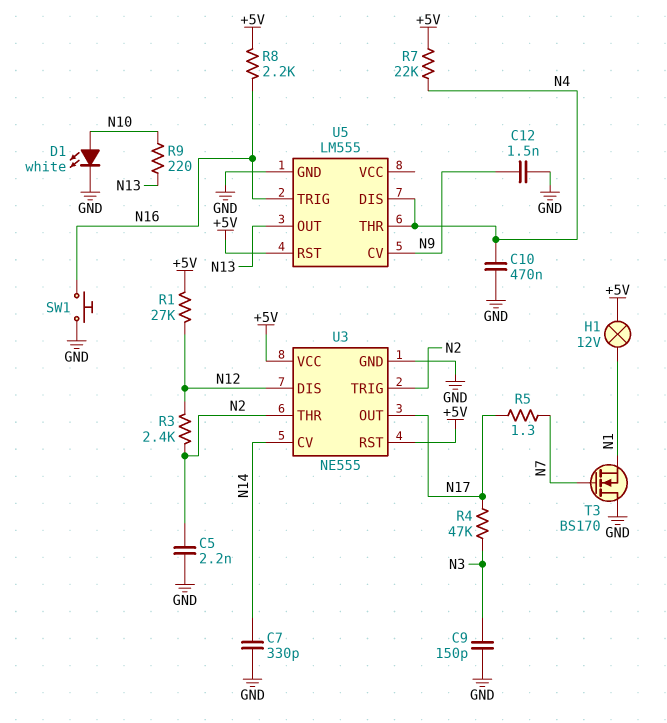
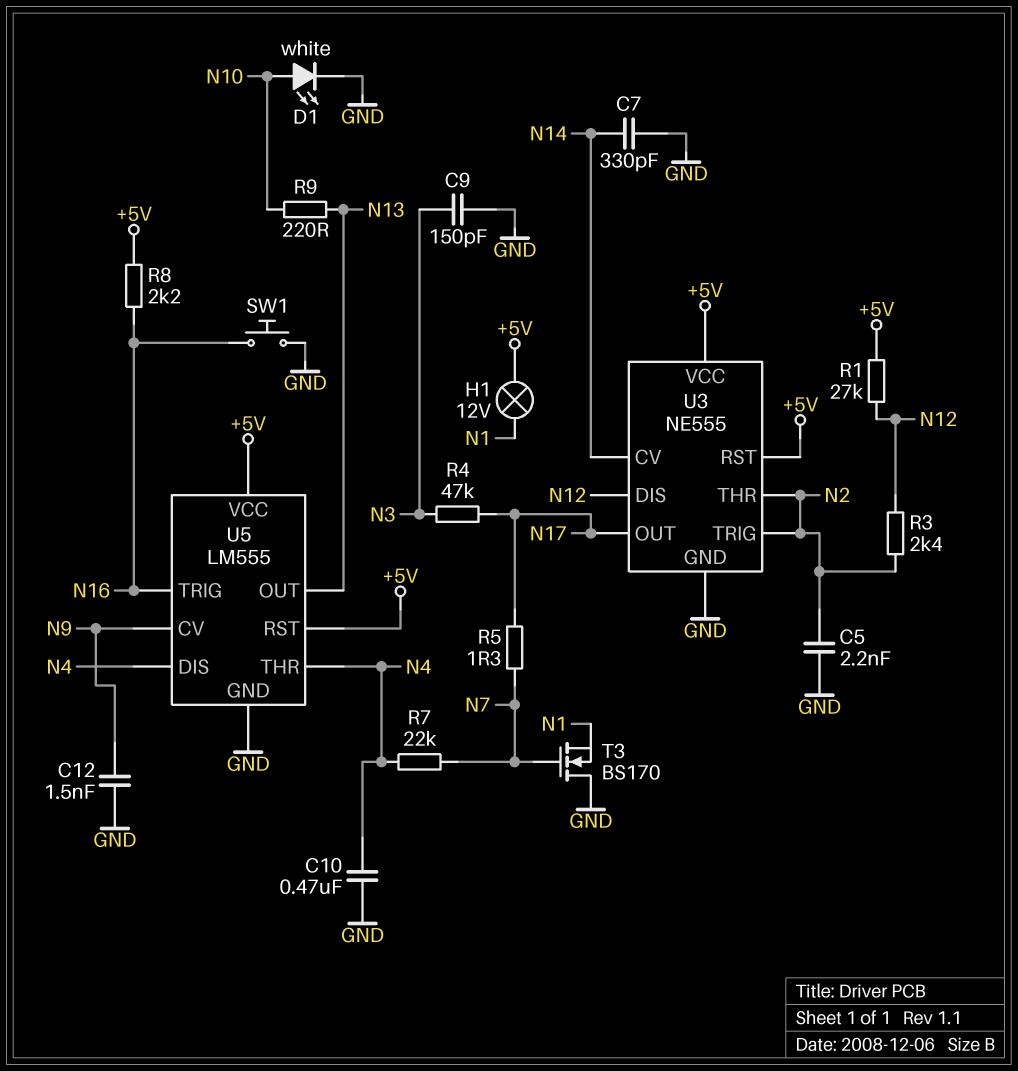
R7: 22k (+5V, N4) -> 22k (N4, N7)
U5 pin VCC: none -> +5V

